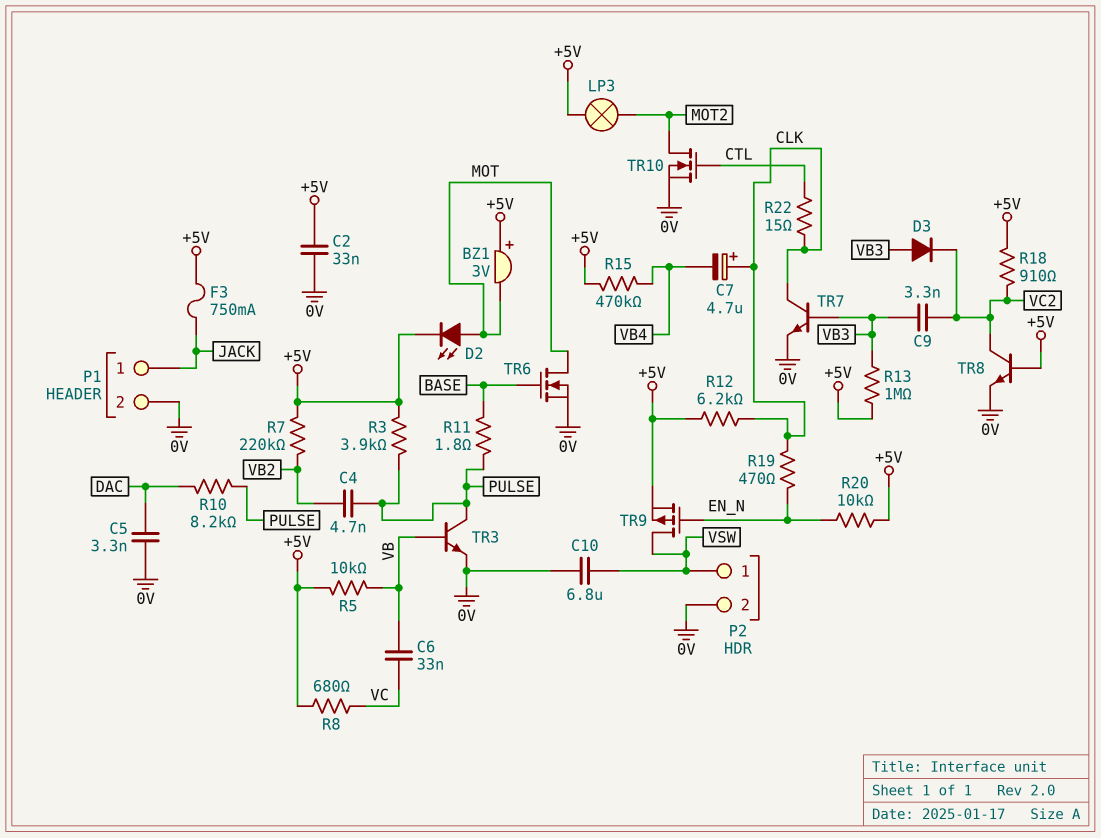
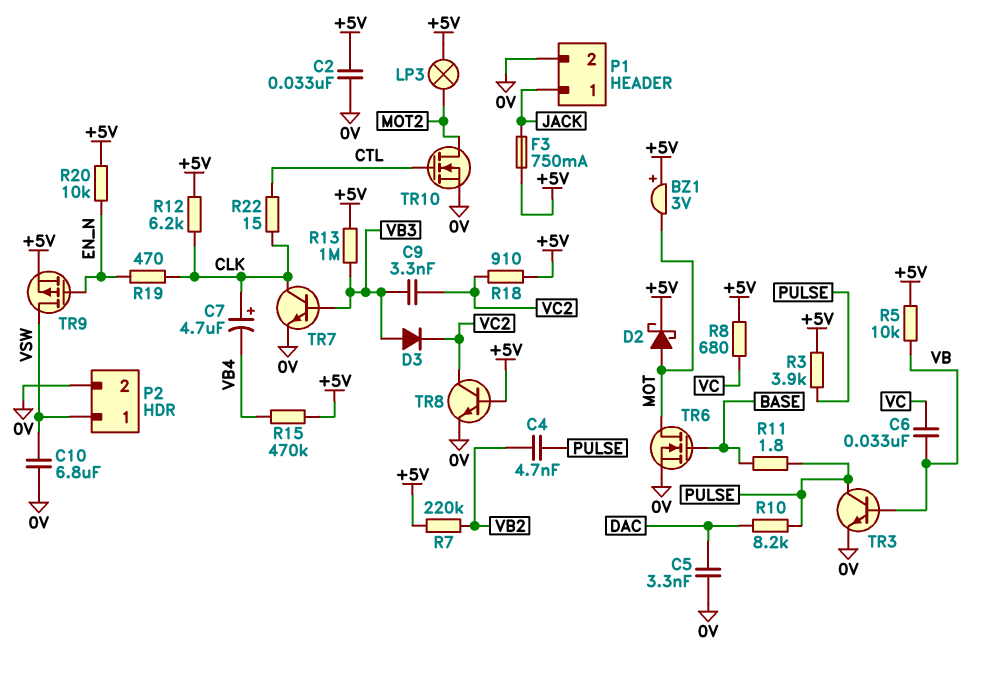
D2: LED (A MOT, K +5V) -> schottky (A MOT, K +5V)

